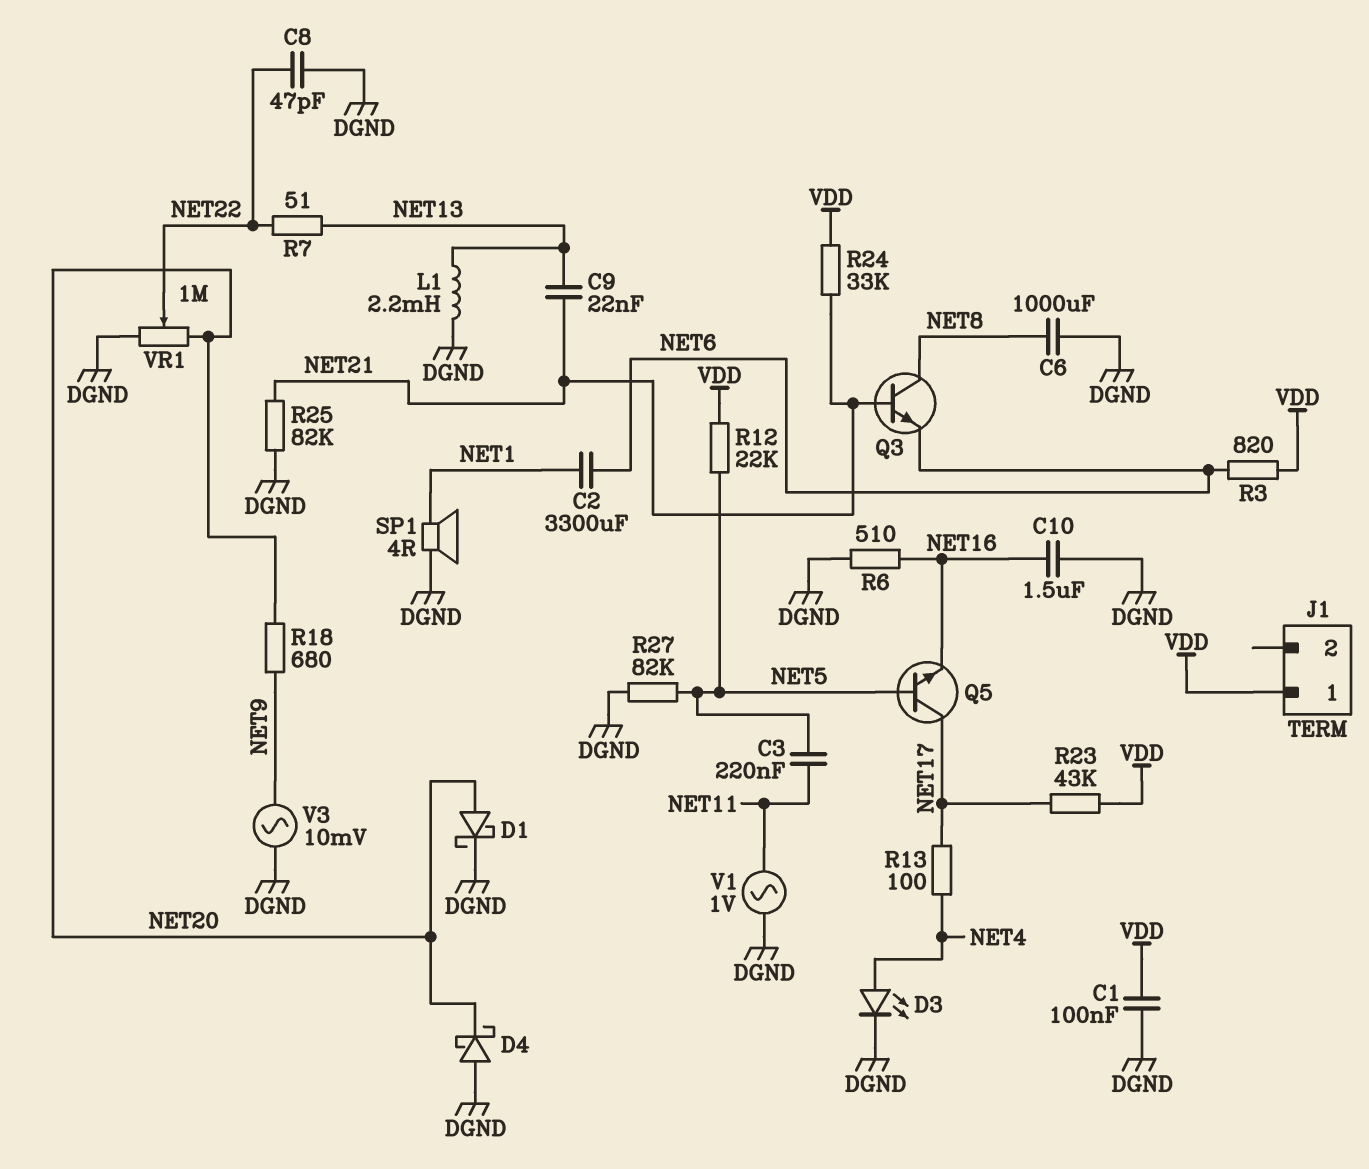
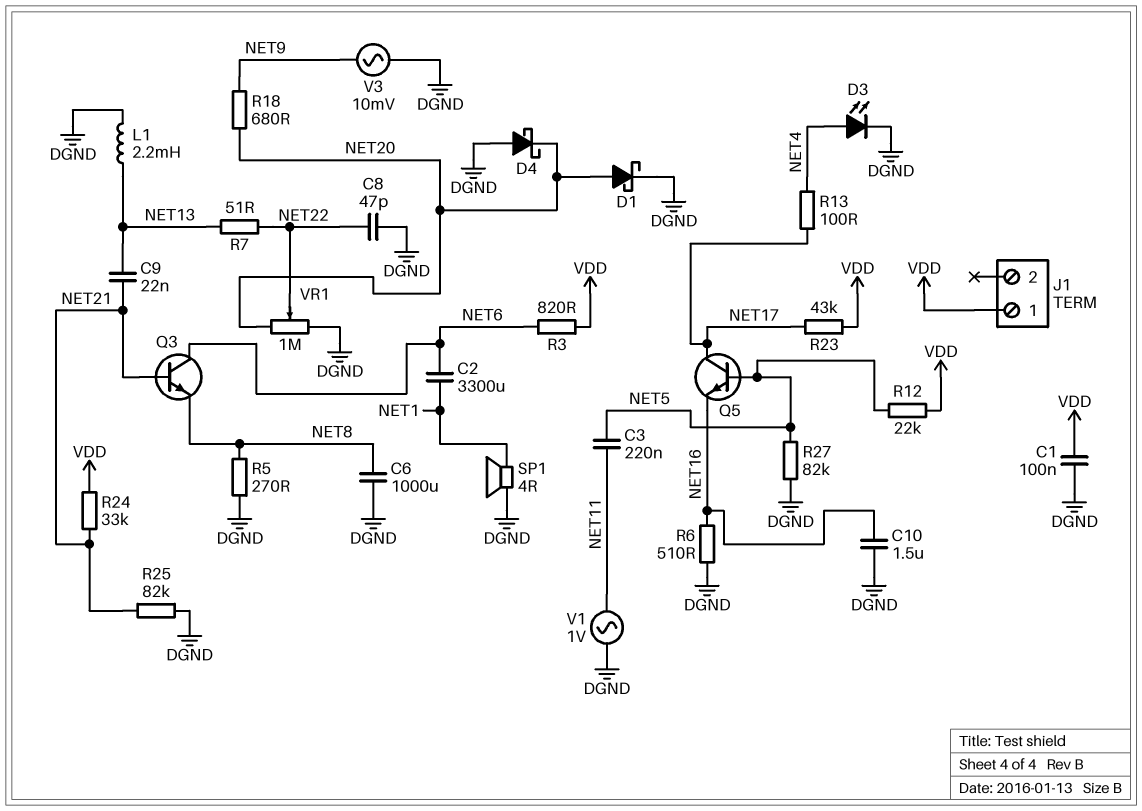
Q3: NPN (B NET21, C NET8, E NET6) -> NPN (B NET21, C NET6, E NET8)
R5: none -> 270 (DGND, NET8)

